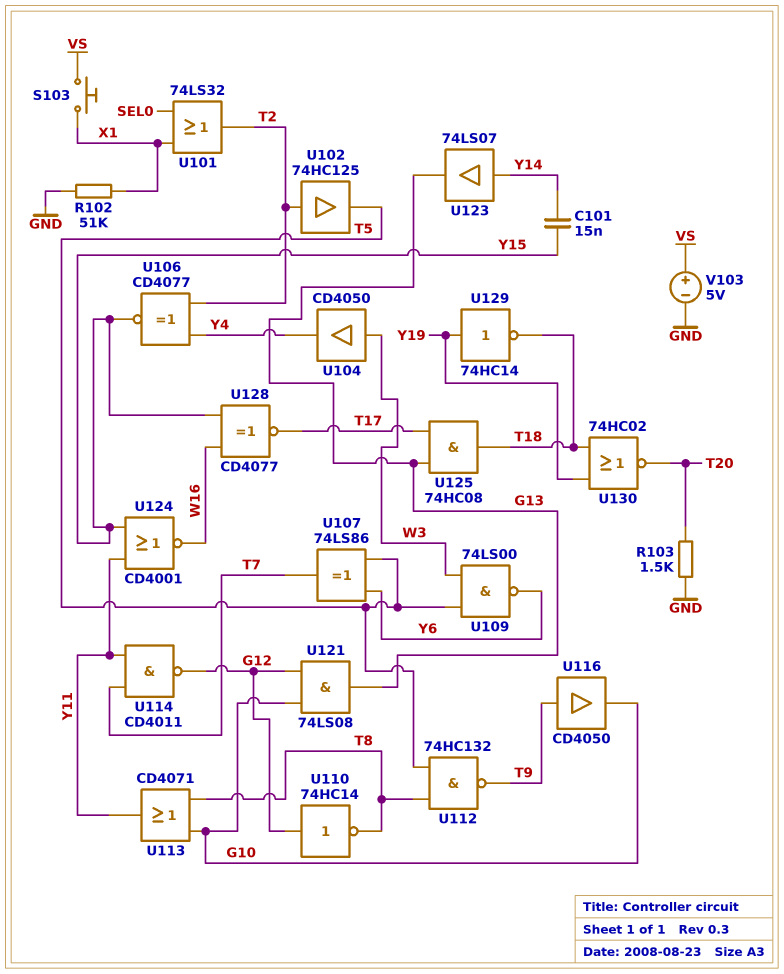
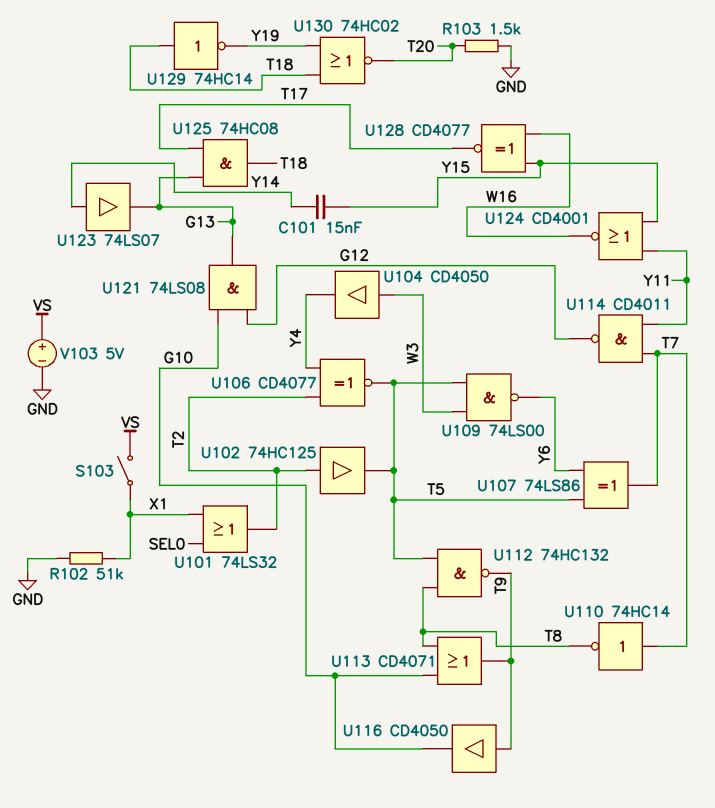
S103: button (VS, X1) -> switch (VS, X1)
U106: XNOR CD4077 (in T2, in Y4, out Y15) -> XNOR CD4077 (in T2, in Y4, out T5)
U110: NOT 74HC14 (in G12, out T8) -> NOT 74HC14 (in T7, out T8)
U113: OR CD4071 (in G10, in T8, out Y11) -> OR CD4071 (in G10, in T8, out T9)
U129: NOT 74HC14 (in Y19, out T18) -> NOT 74HC14 (in T18, out Y19)

